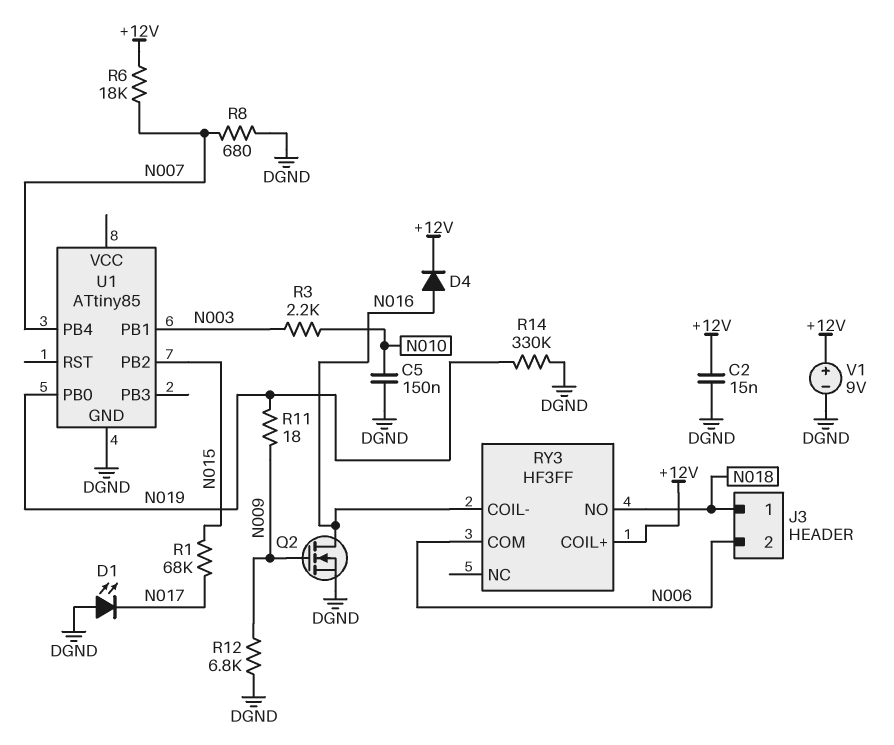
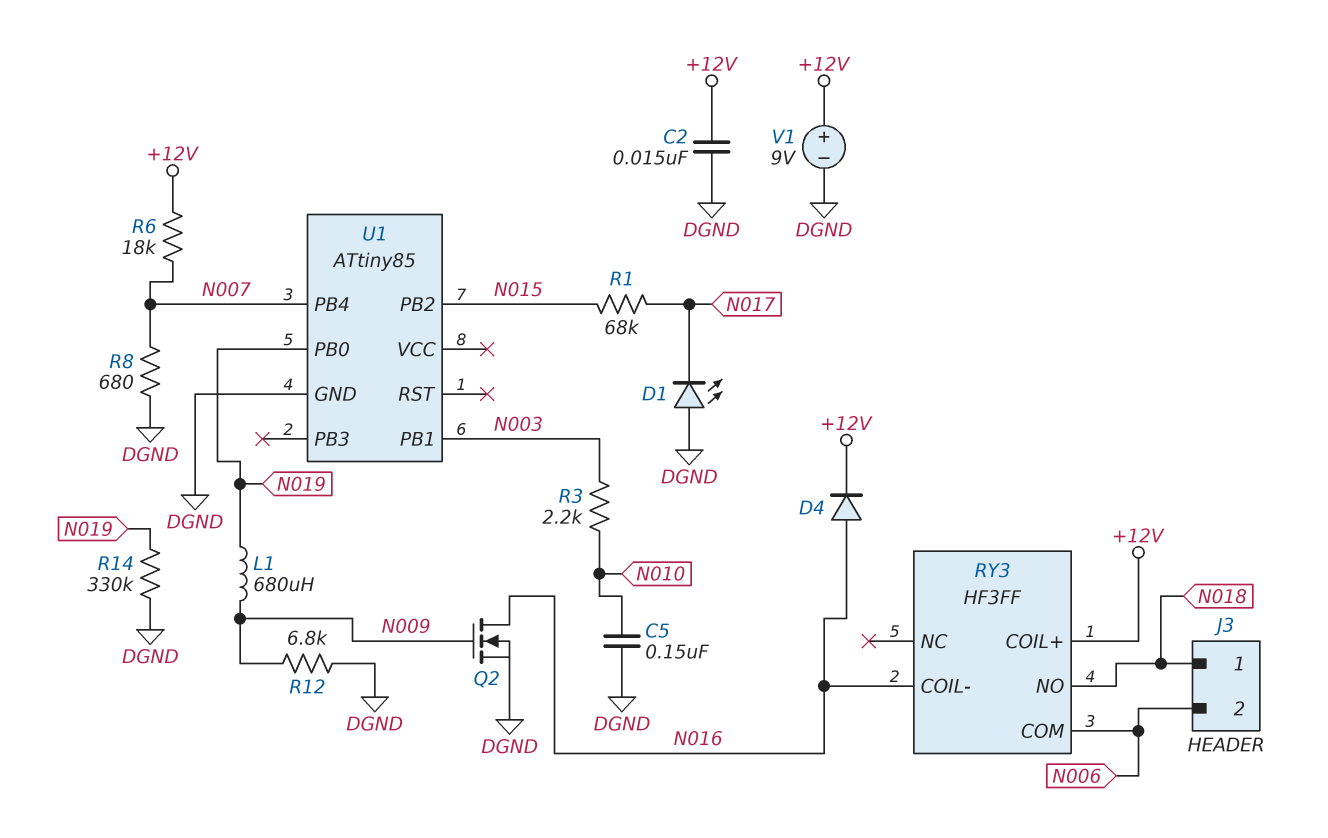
L1: none -> 680uH (N009, N019)
R11: 18 (N009, N019) -> none

